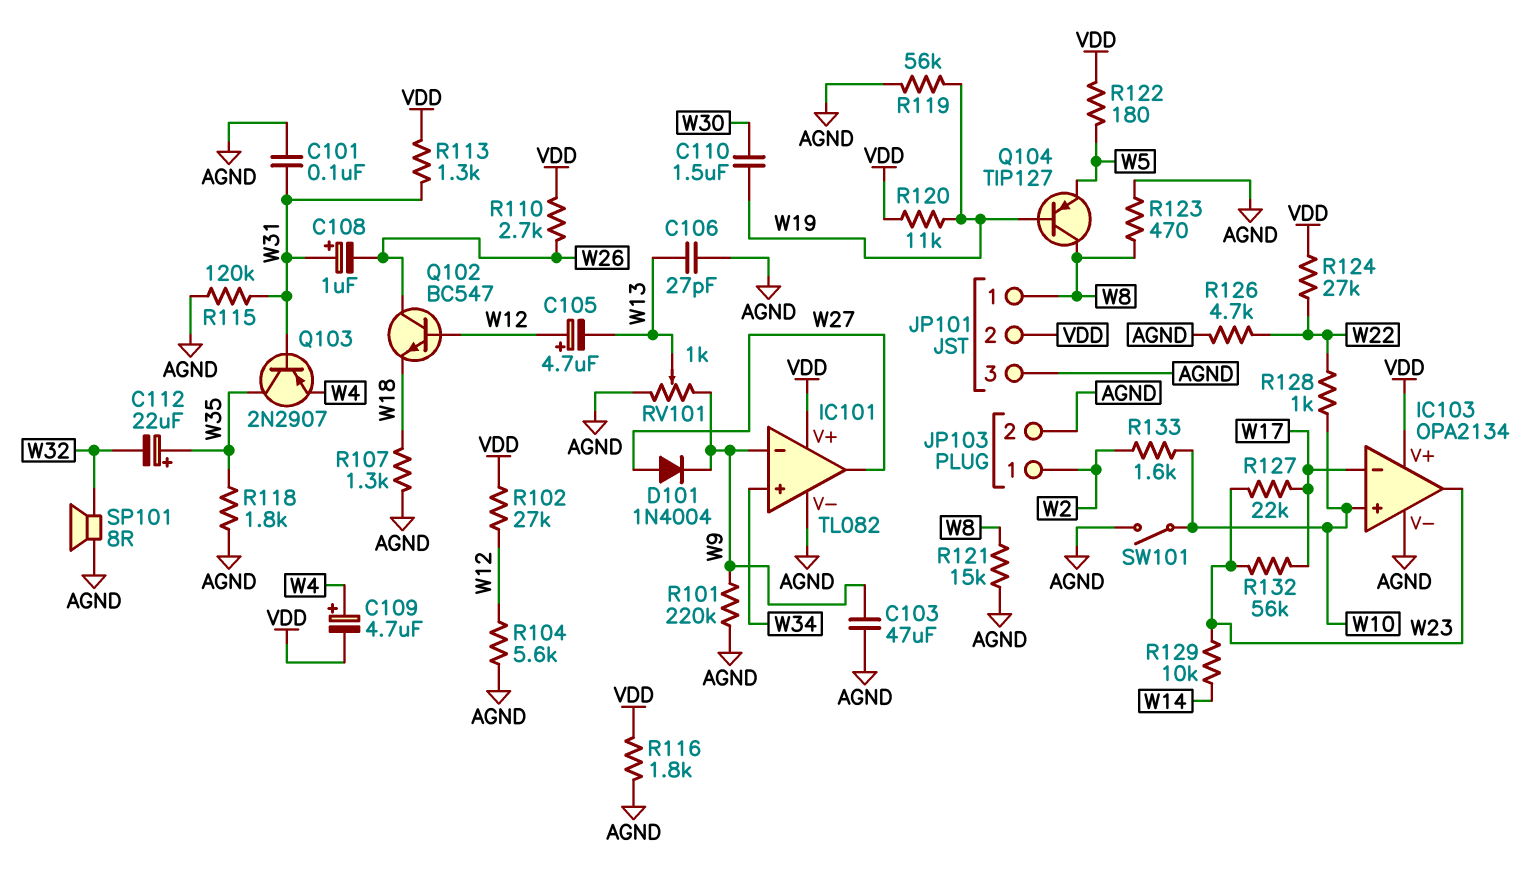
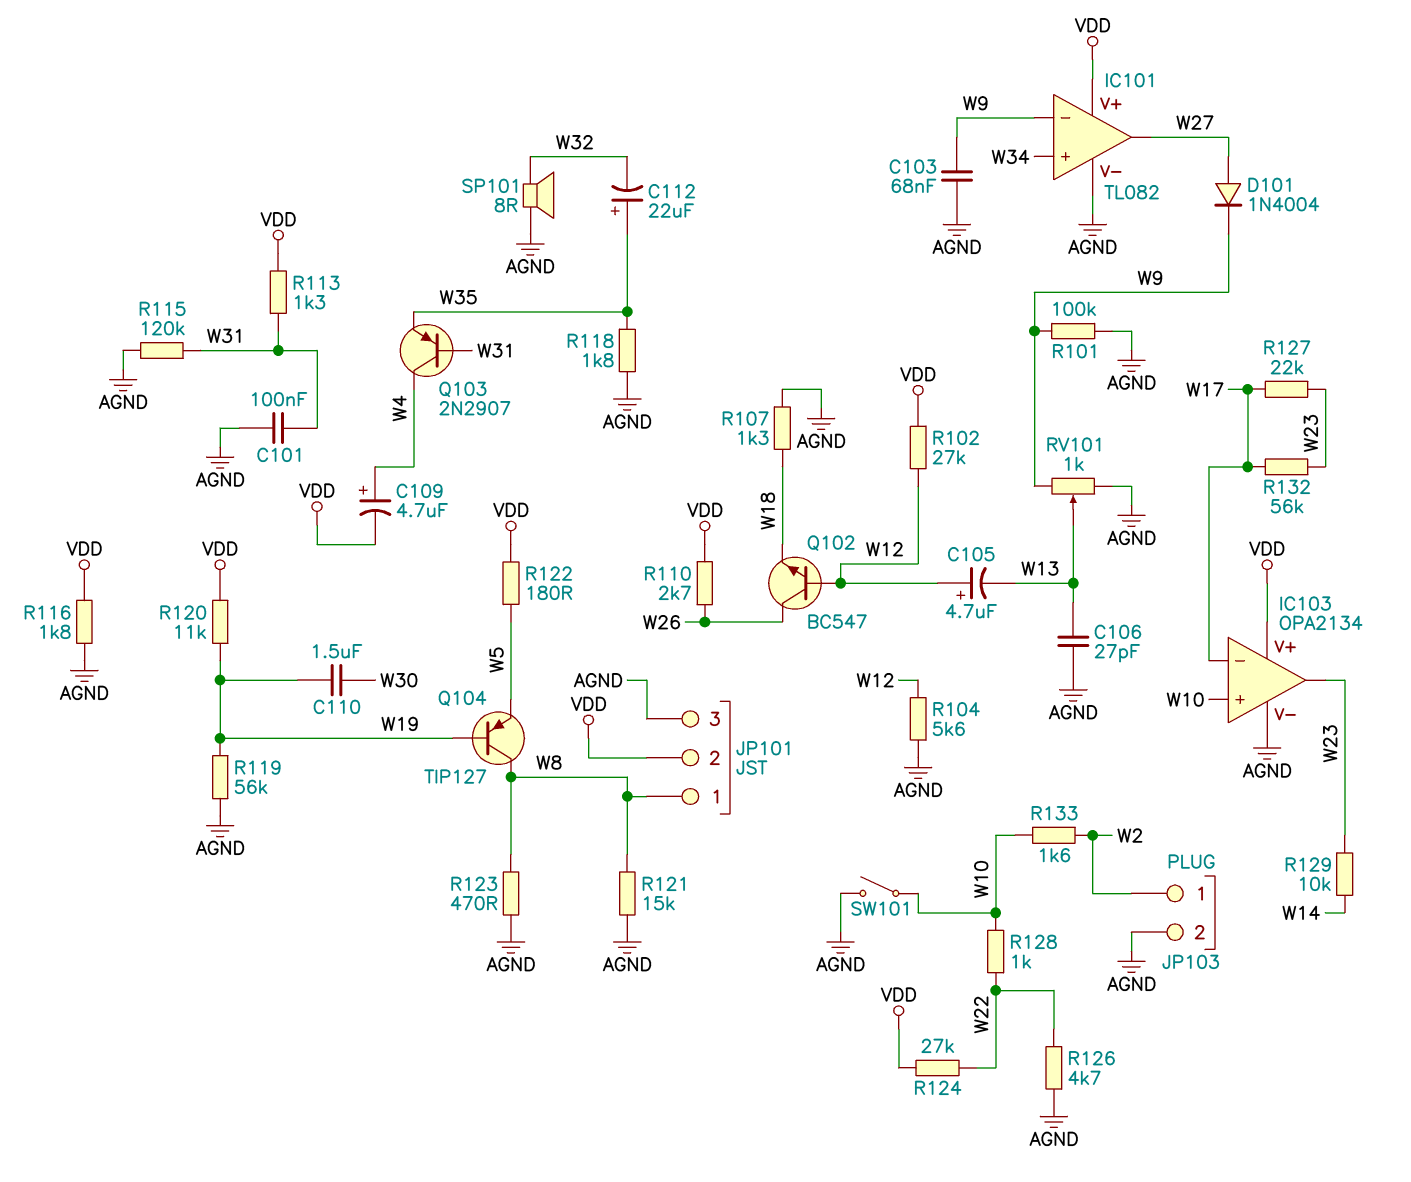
C103: 47uF (AGND, W9) -> 68nF (AGND, W9)
C108: 1uF (plus W31, minus W26) -> none
Q103: PNP 2N2907 (B W31, C W35, E W4) -> PNP 2N2907 (B W31, C W4, E W35)
R101: 220k (AGND, W9) -> 100k (AGND, W9)

